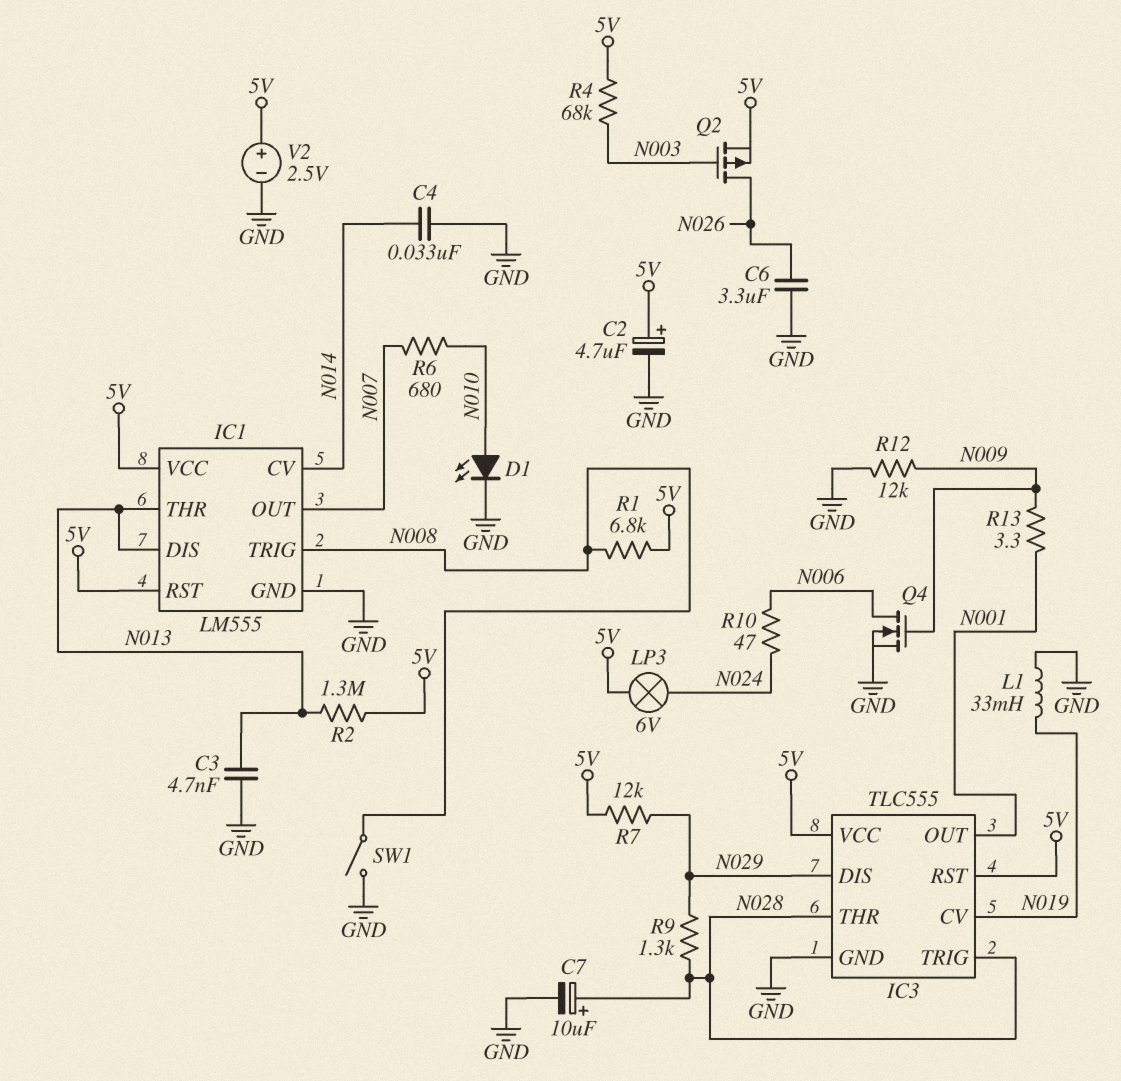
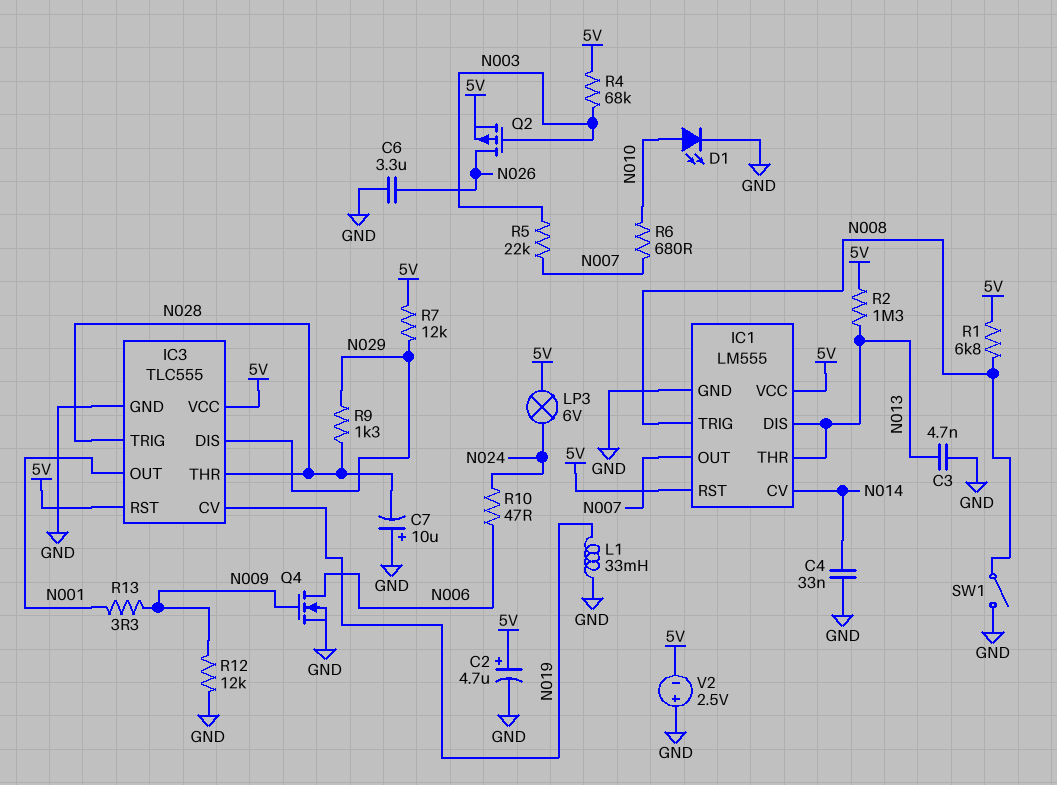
C7: 10uF (plus N028, minus GND) -> 10uF (plus GND, minus N028)
R5: none -> 22k (N003, N007)
V2: 2.5V (plus 5V, minus GND) -> 2.5V (plus GND, minus 5V)

